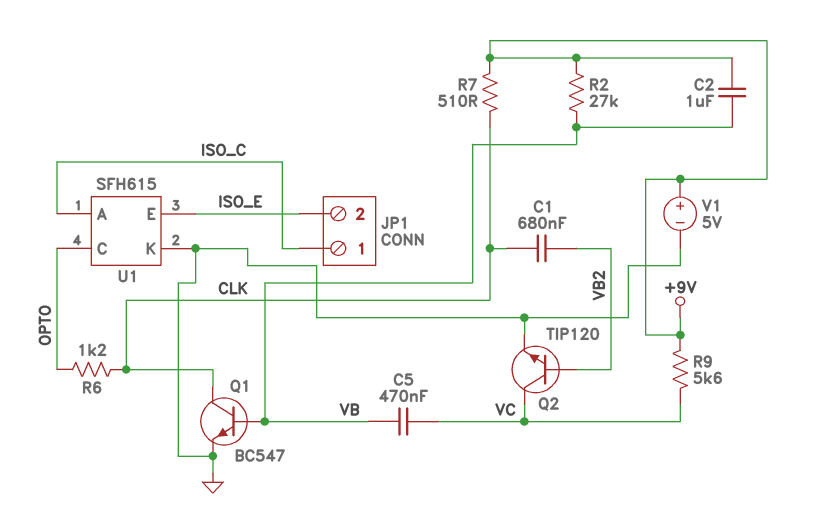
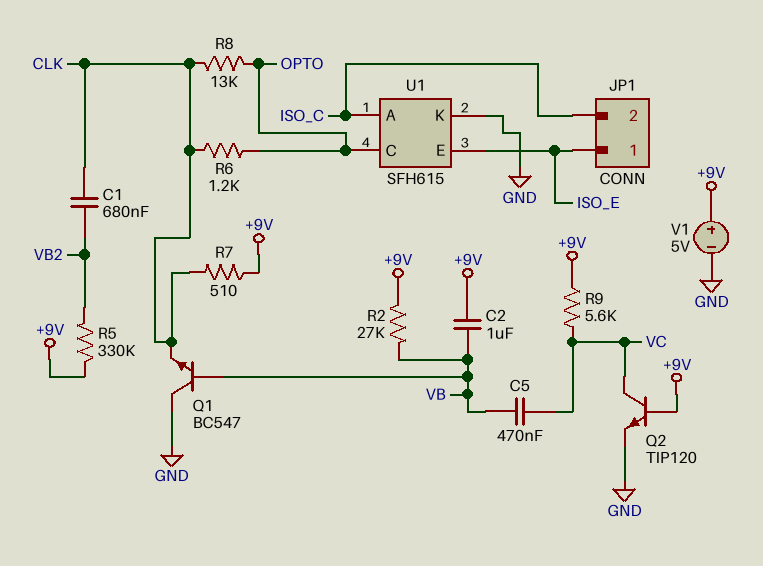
JP1 pin 1: ISO_C -> ISO_E
JP1 pin 2: ISO_E -> ISO_C
Q1: NPN BC547 (B VB, C CLK, E GND) -> NPN BC547 (B VB, C GND, E CLK)
Q2: NPN TIP120 (B VB2, C VC, E GND) -> NPN TIP120 (B +9V, C VC, E GND)
R5: none -> 330k (+9V, VB2)
R8: none -> 13k (CLK, OPTO)

